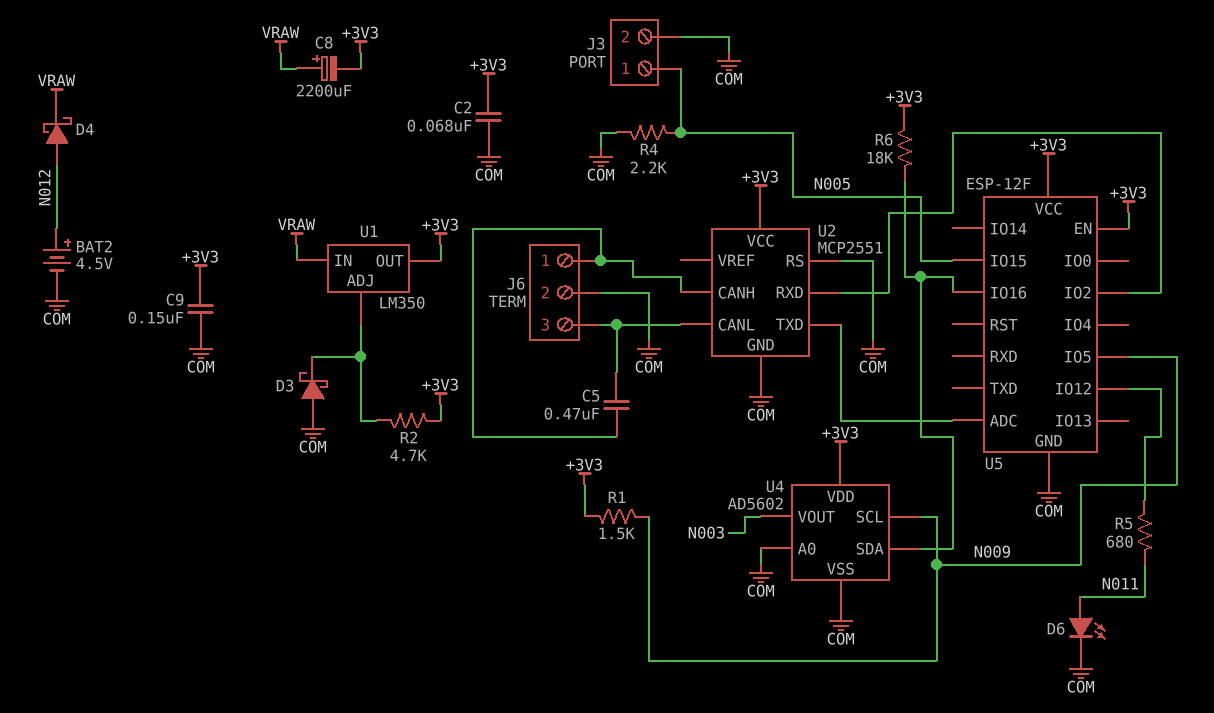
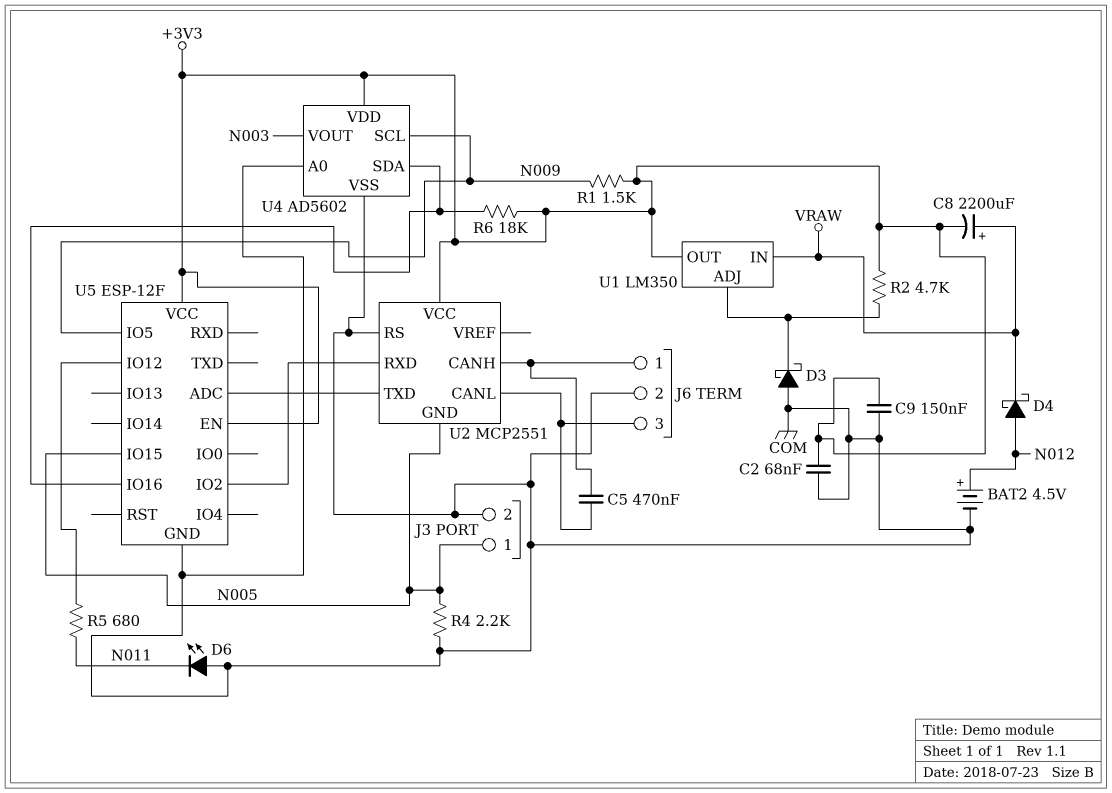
D6: LED (A N011, K COM) -> LED (A COM, K N011)
U2 pin GND: COM -> N005

